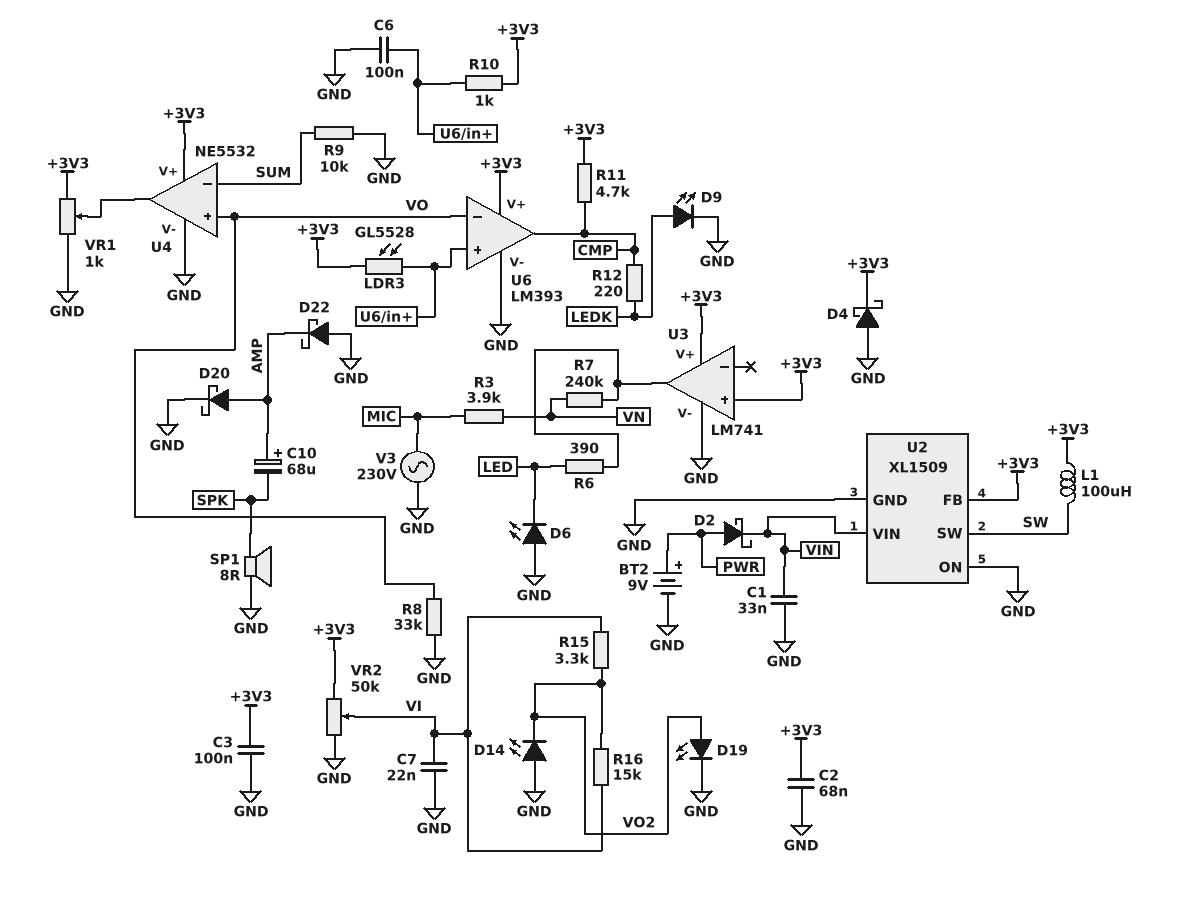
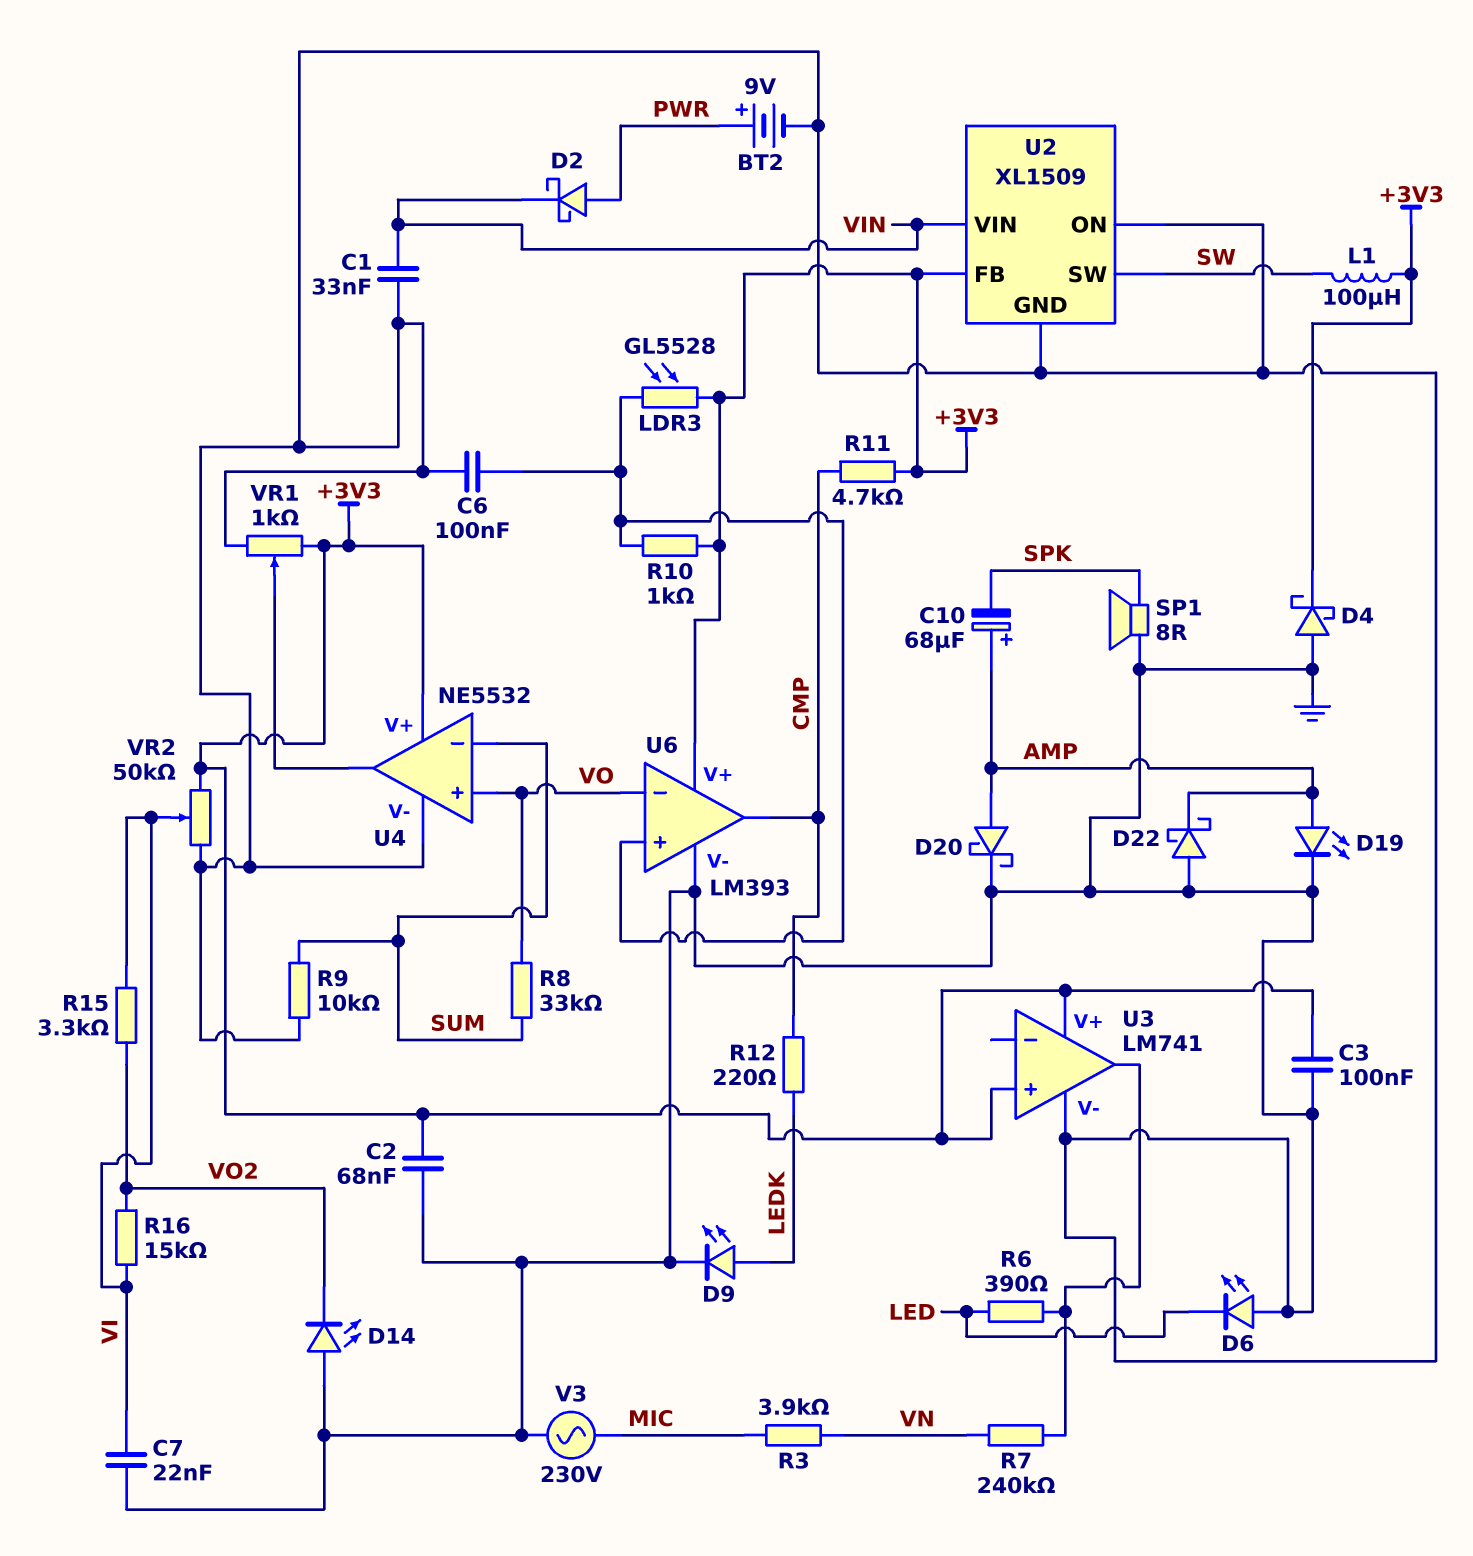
D19: LED (A VO2, K GND) -> LED (A AMP, K GND)
R8: 33k (GND, VO) -> 33k (SUM, VO)

